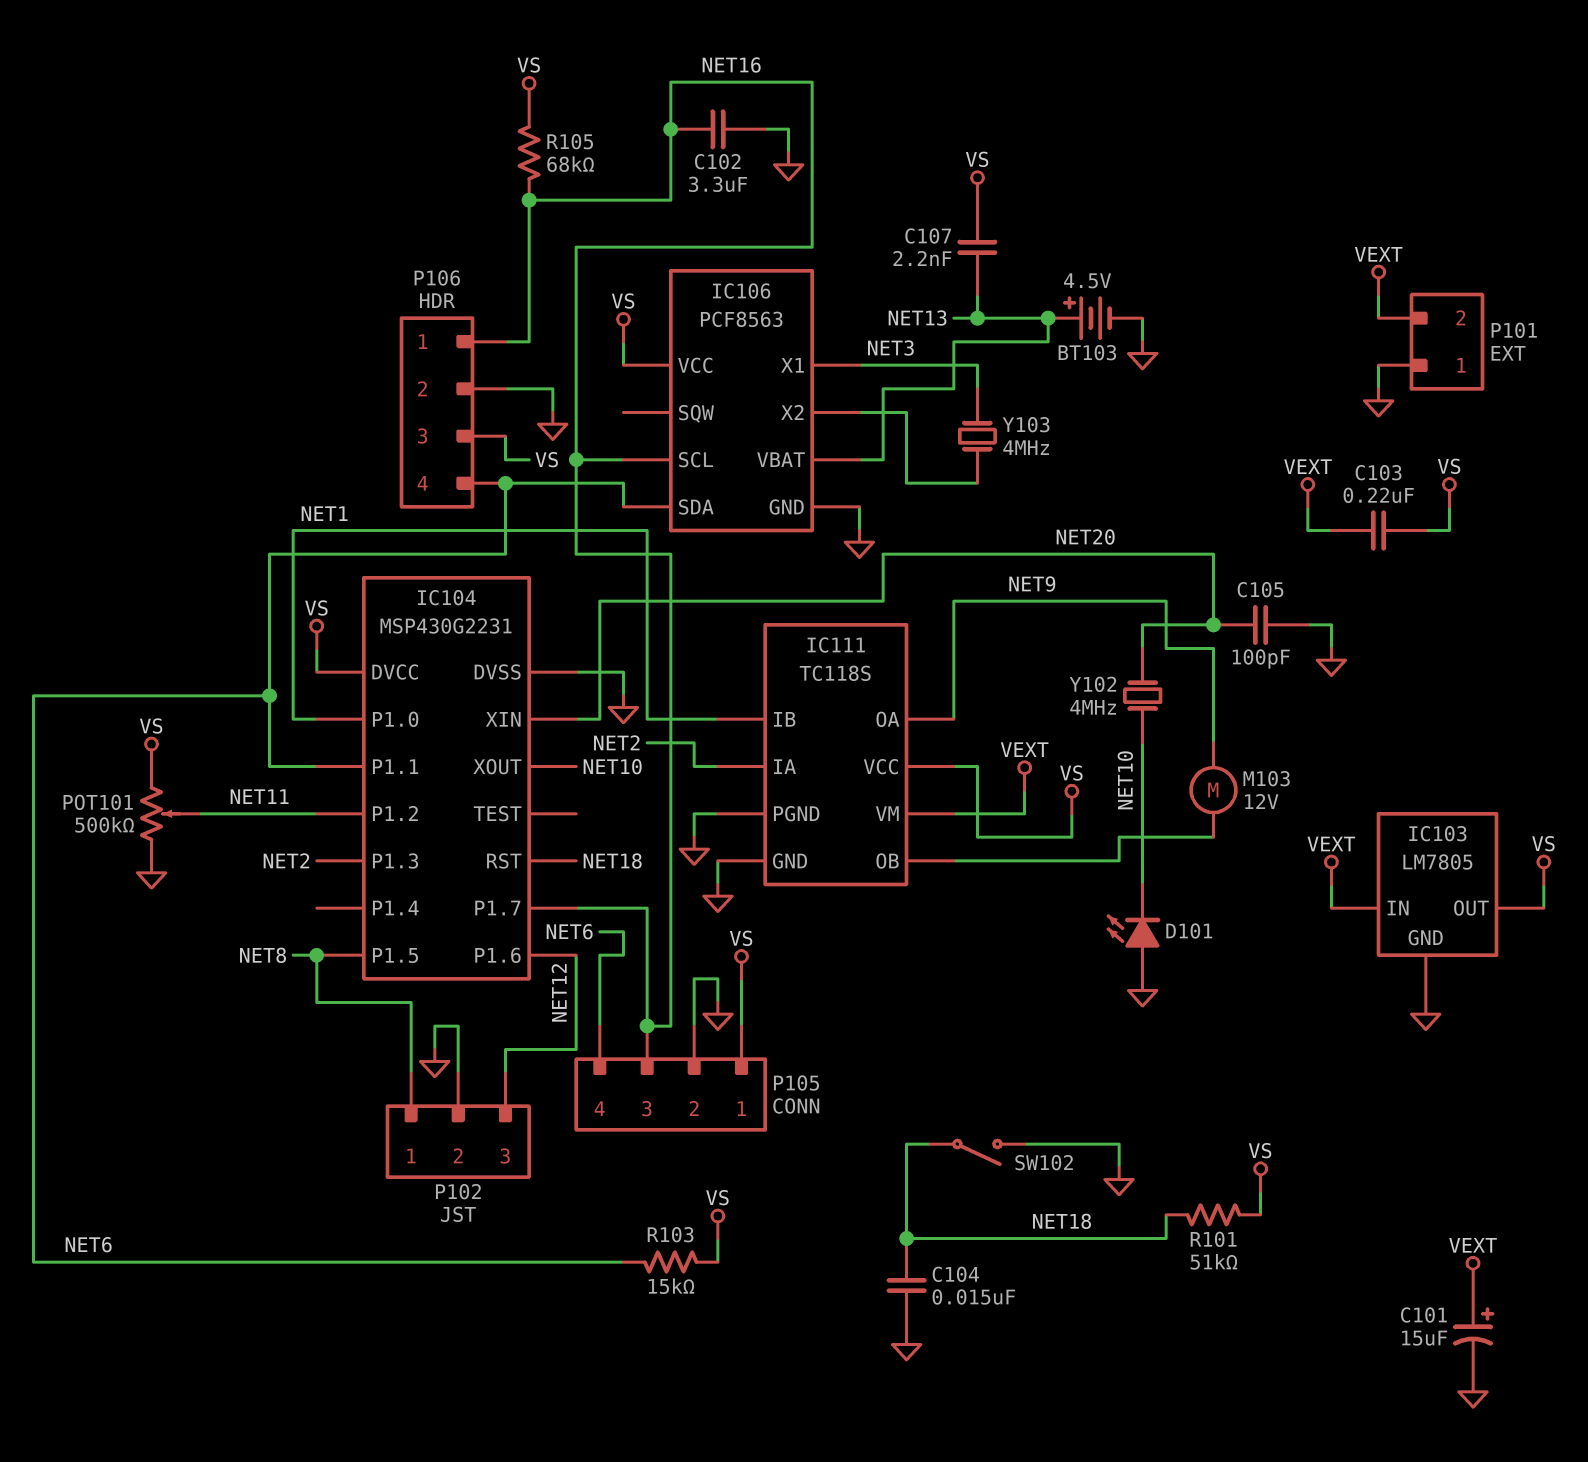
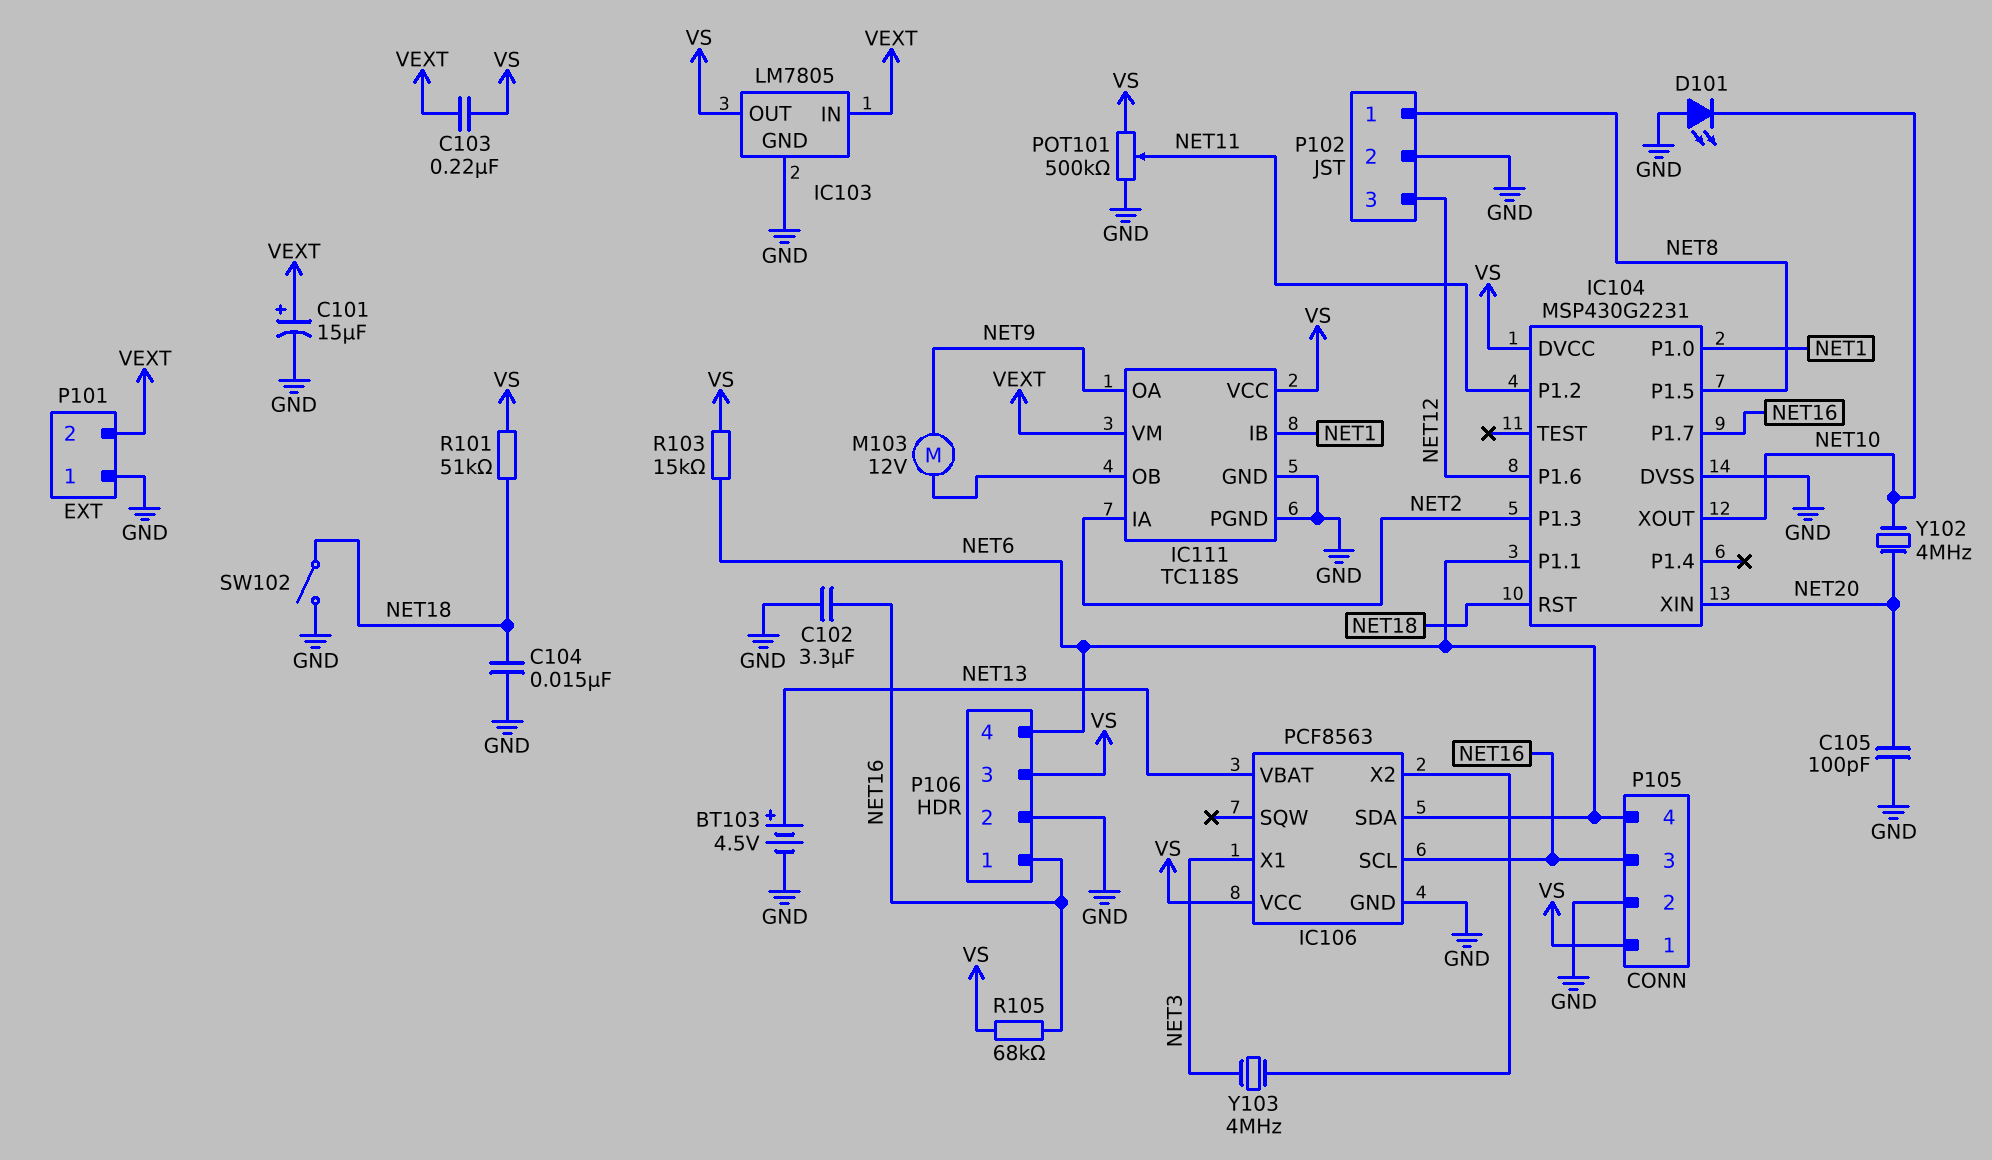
C107: 2.2nF (NET13, VS) -> none

